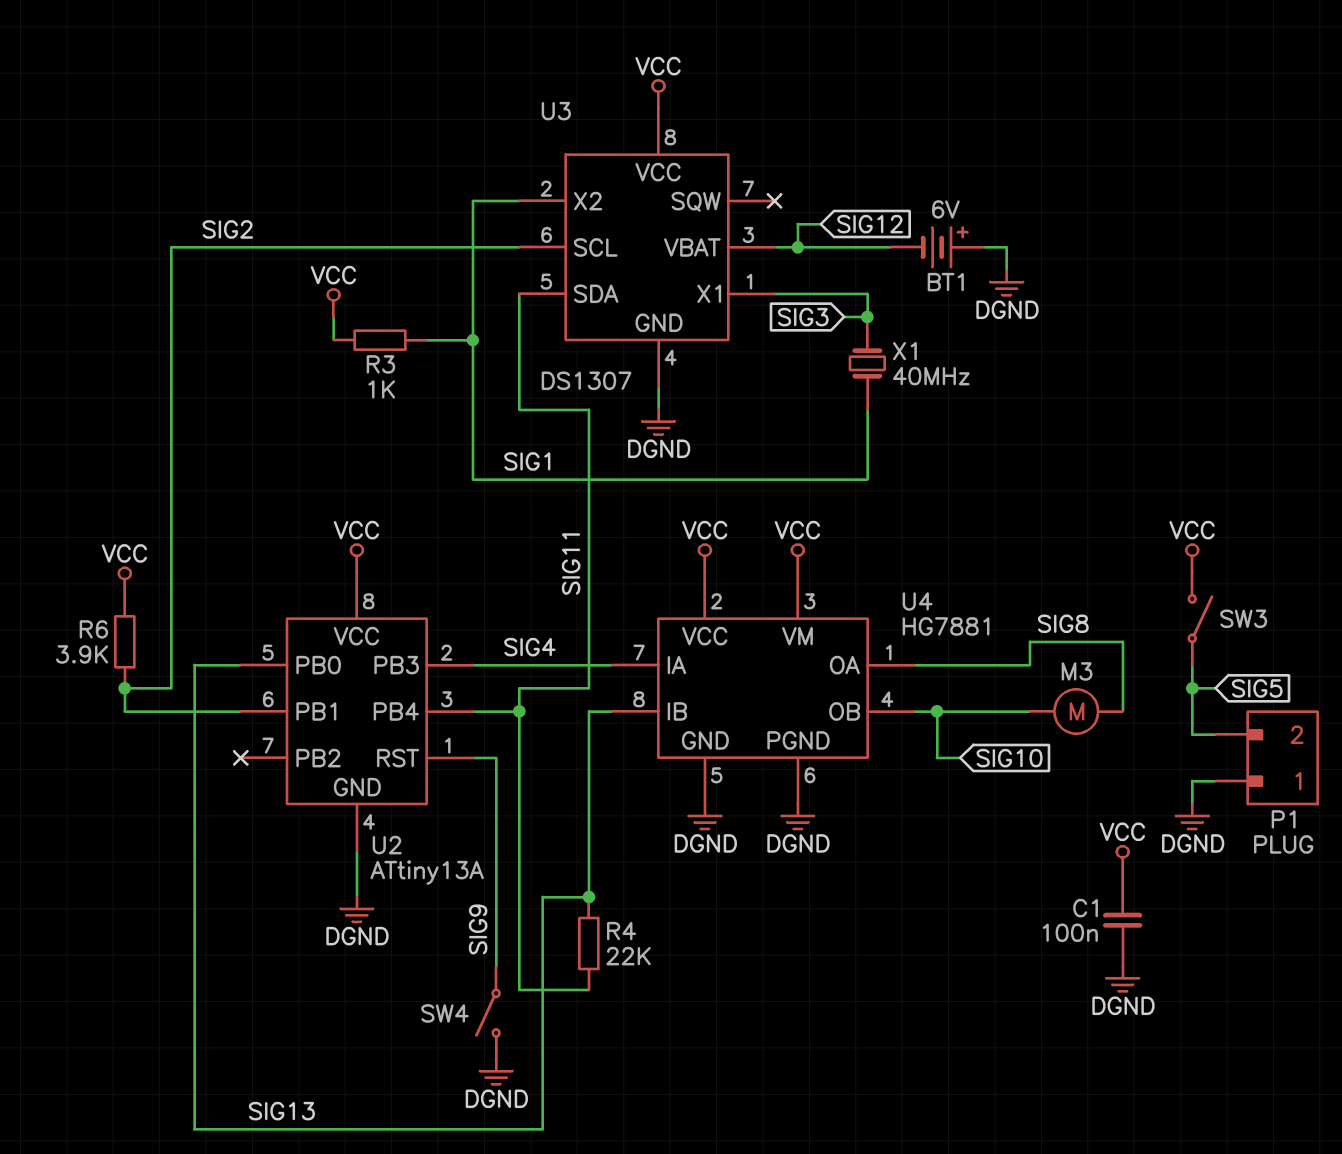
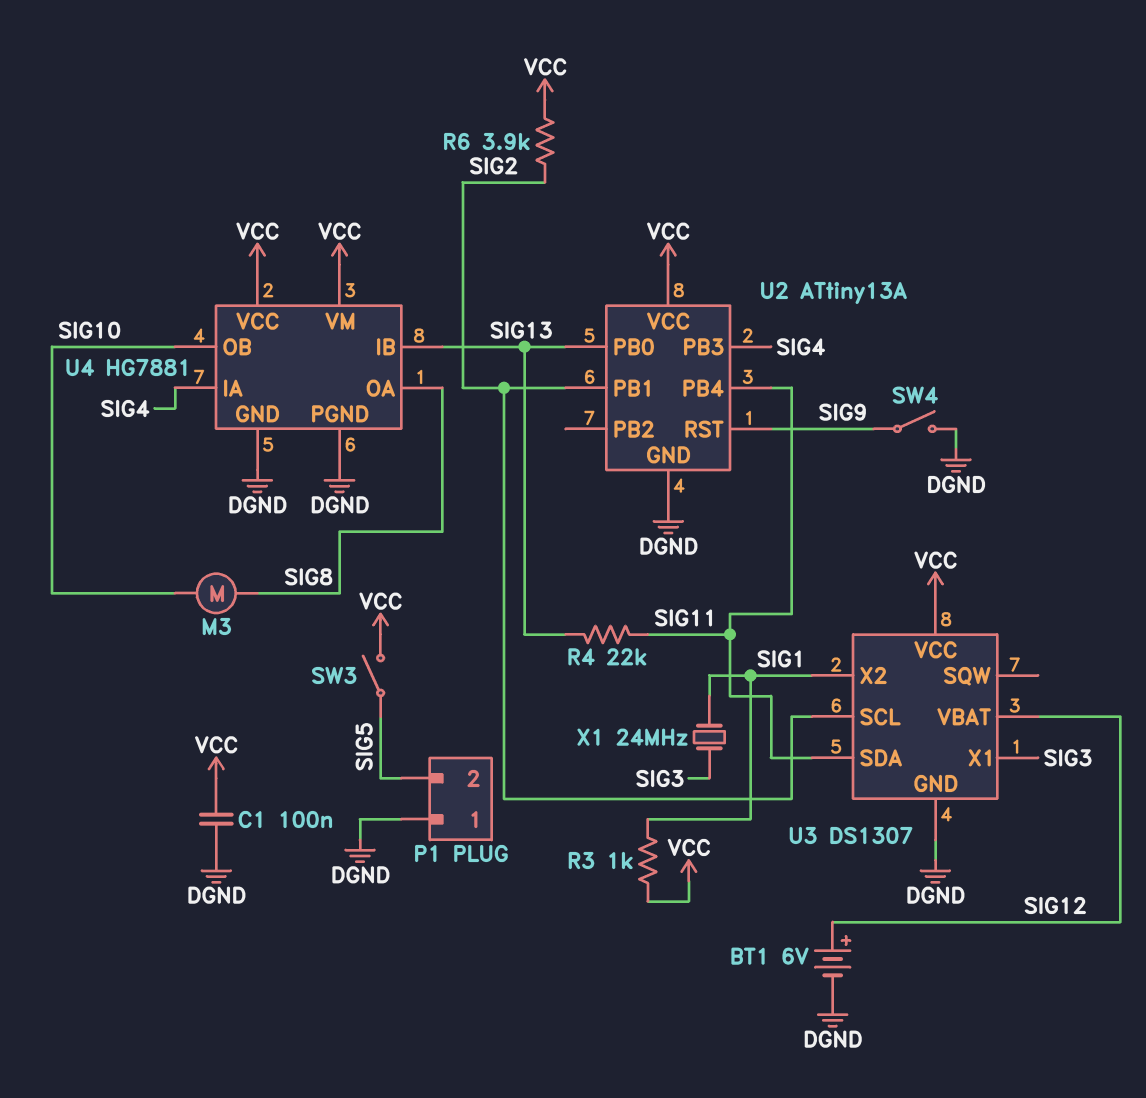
BT1: 6V (plus DGND, minus SIG12) -> 6V (plus SIG12, minus DGND)
X1: 40MHz (SIG1, SIG3) -> 24MHz (SIG1, SIG3)

